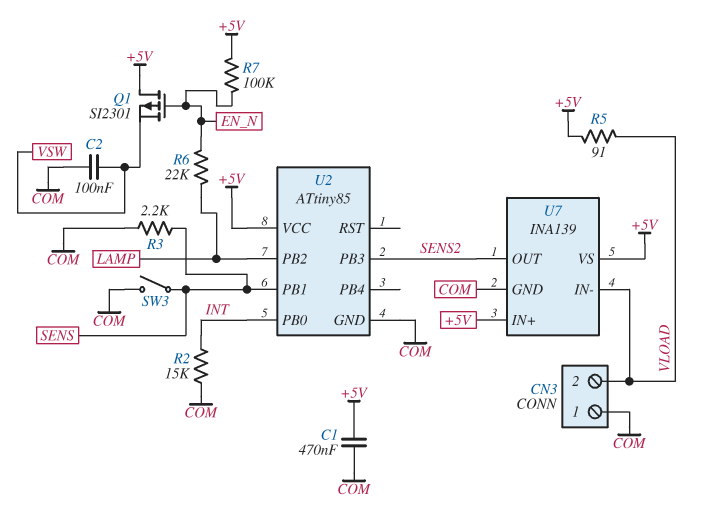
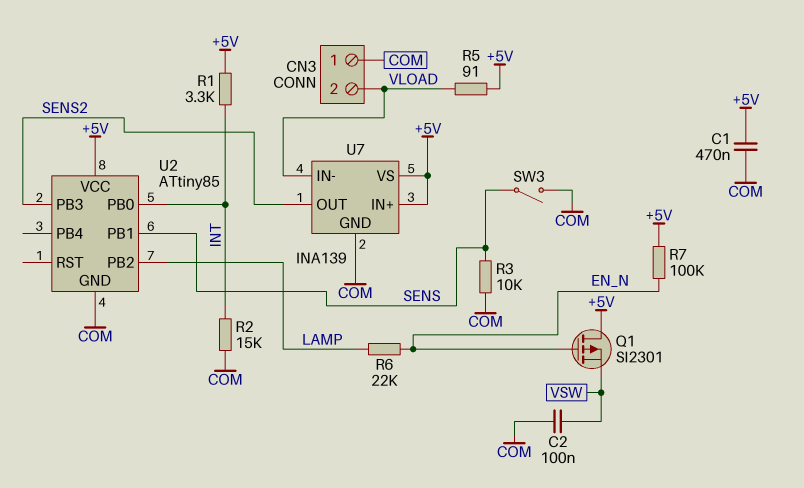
R1: none -> 3.3k (+5V, INT)
R3: 2.2k (COM, SENS) -> 10k (COM, SENS)

